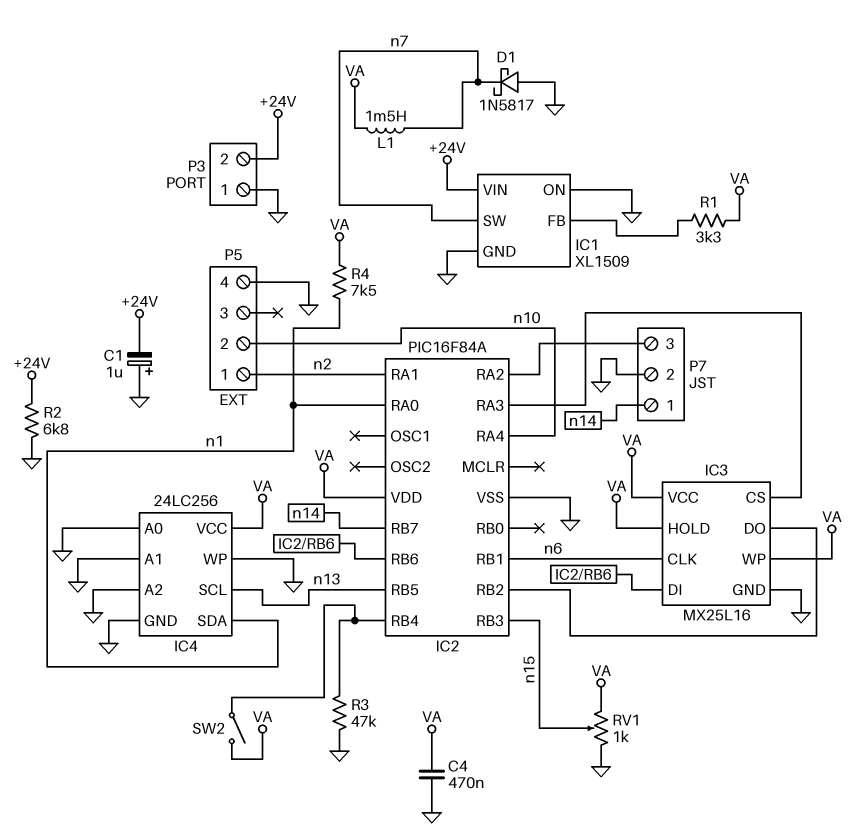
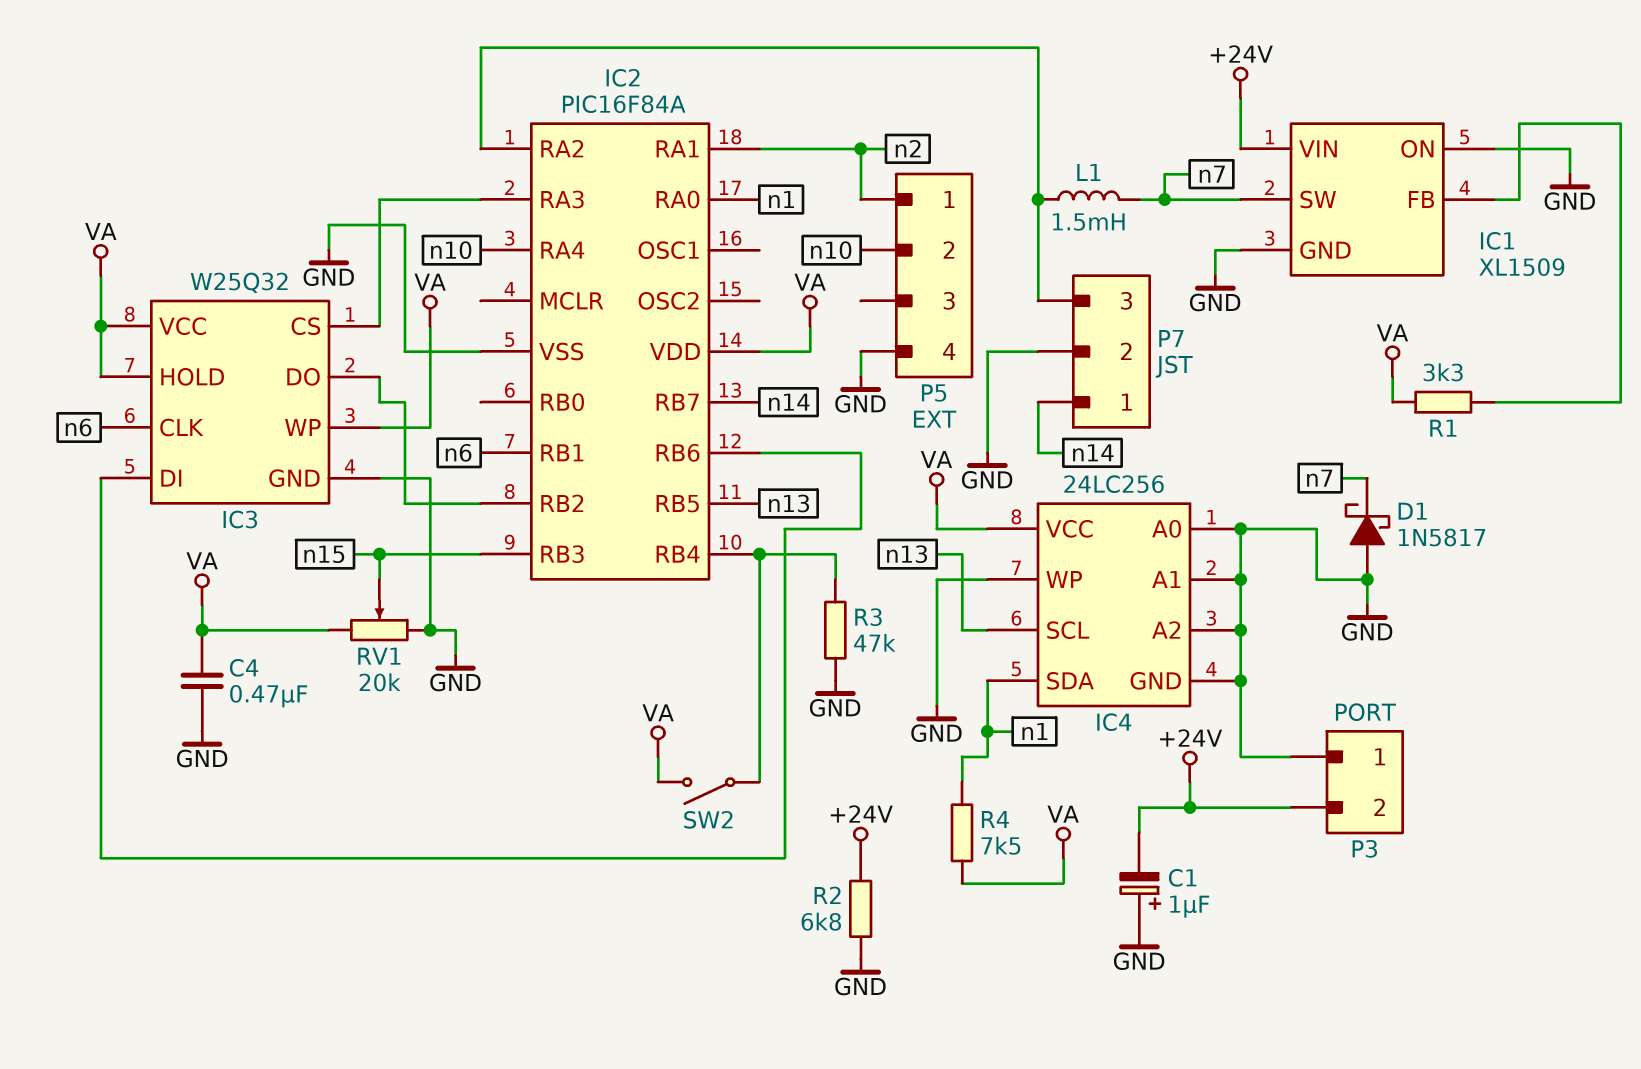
IC3: MX25L16 -> W25Q32
L1: 1.5mH (VA, n7) -> 1.5mH (IC2/RA2, n7)
RV1: 1k (GND, VA, wiper n15) -> 20k (GND, VA, wiper n15)

